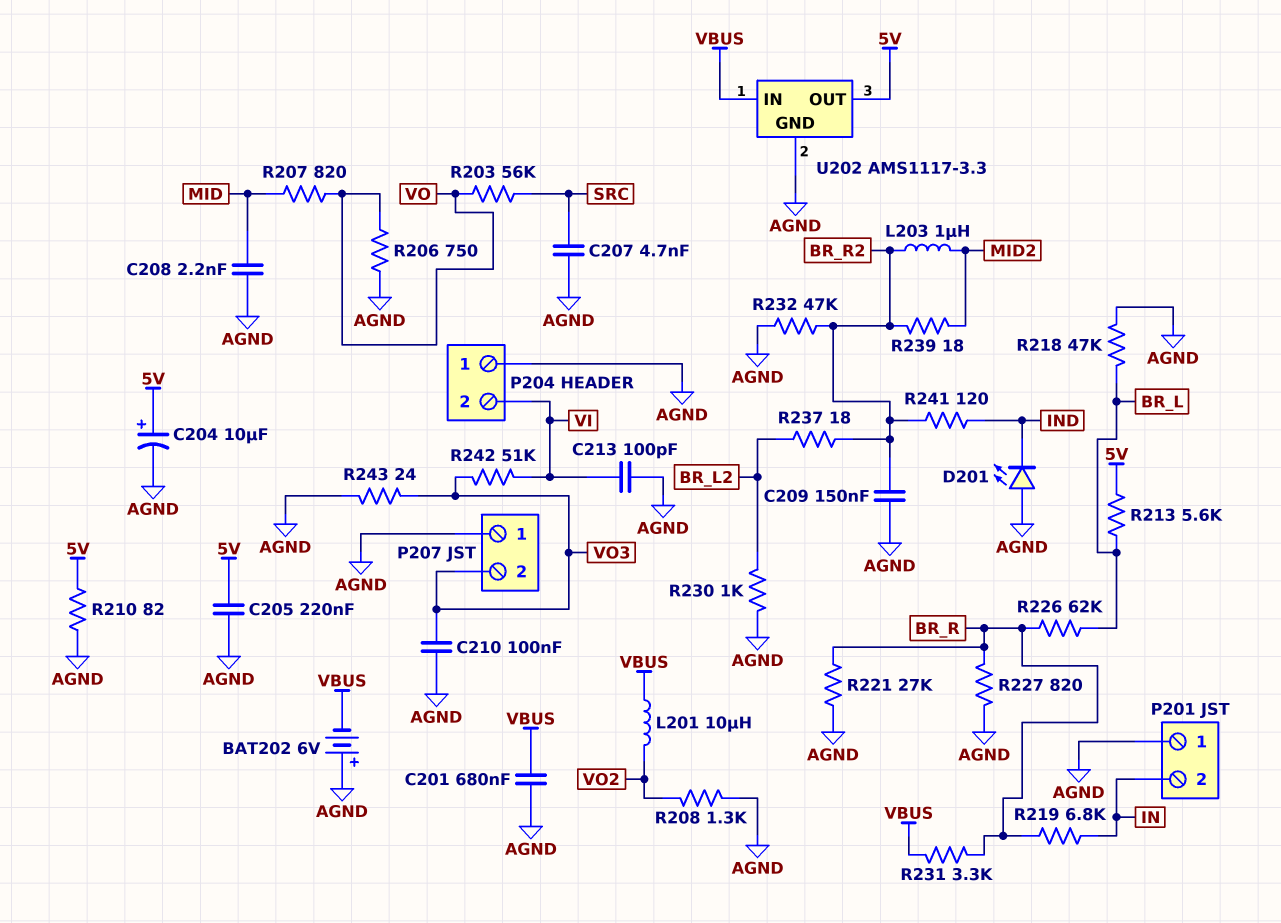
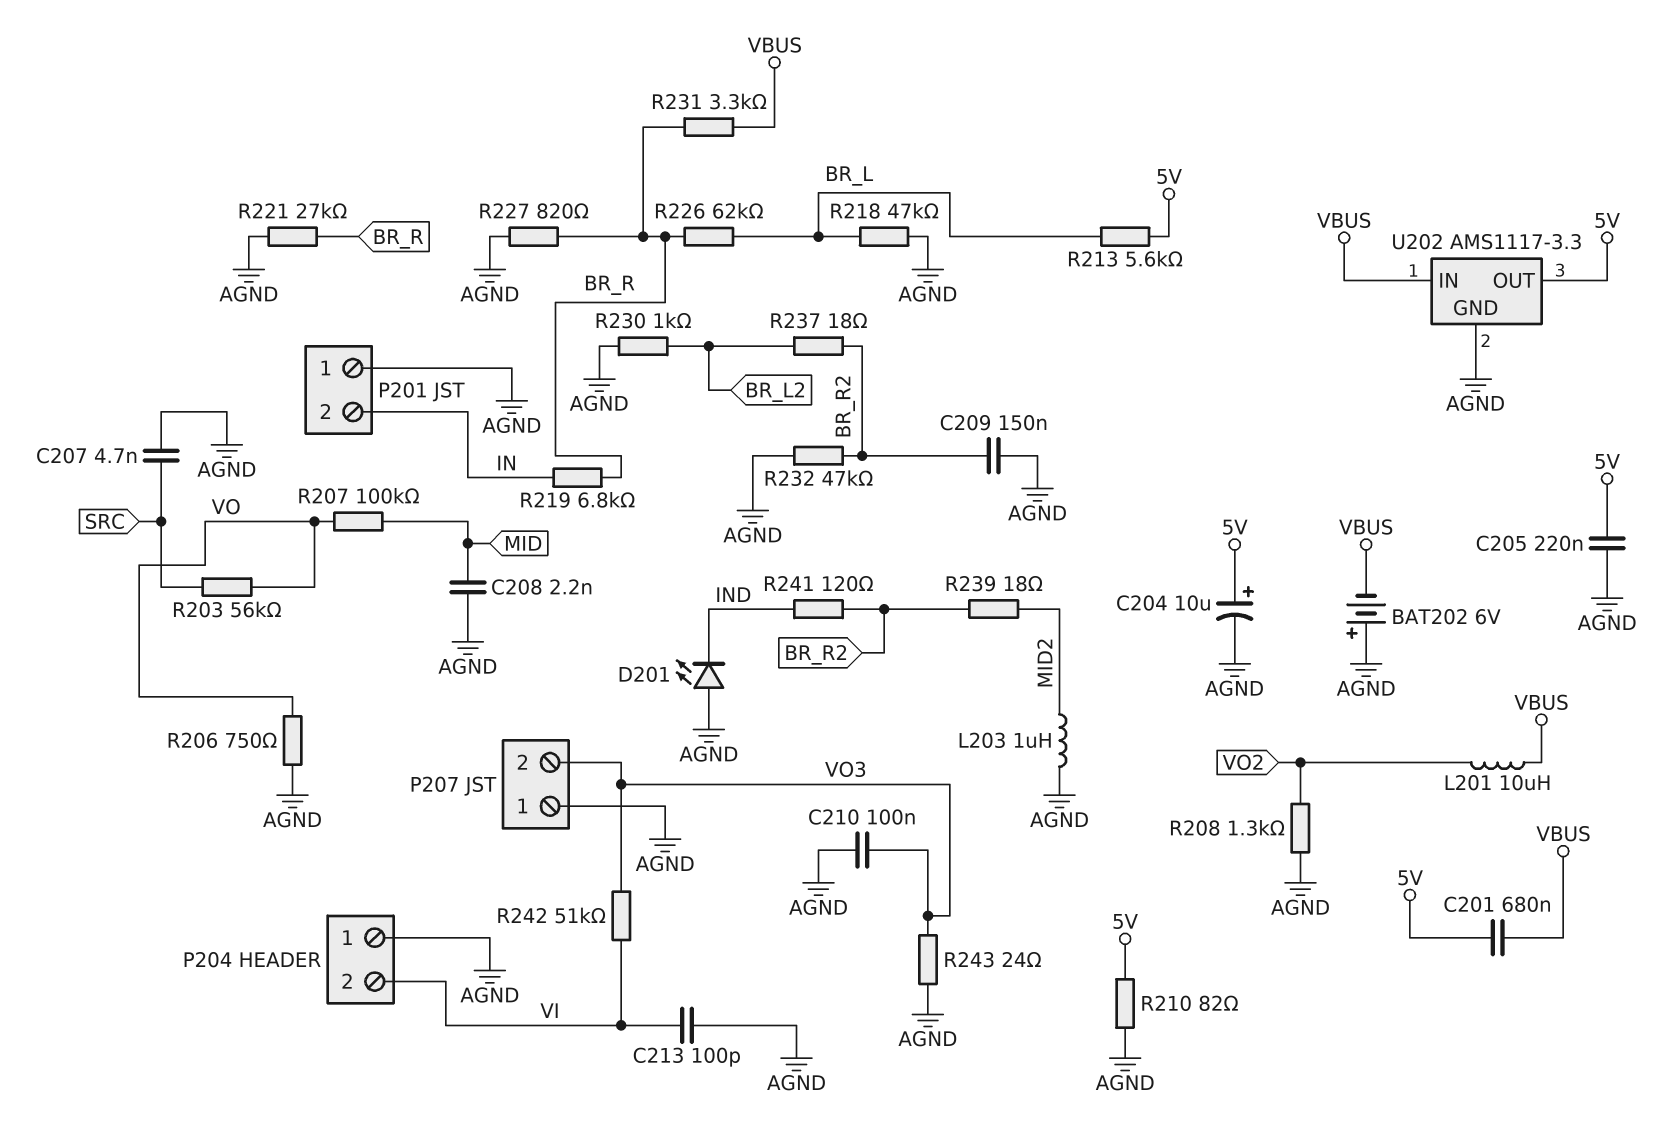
C201: 680nF (AGND, VBUS) -> 680nF (5V, VBUS)
L203: 1uH (BR_R2, MID2) -> 1uH (AGND, MID2)
R207: 820 (MID, VO) -> 100k (MID, VO)

